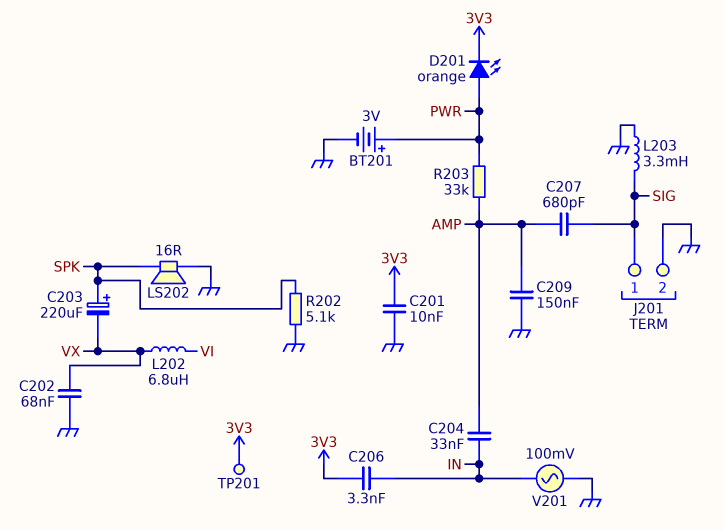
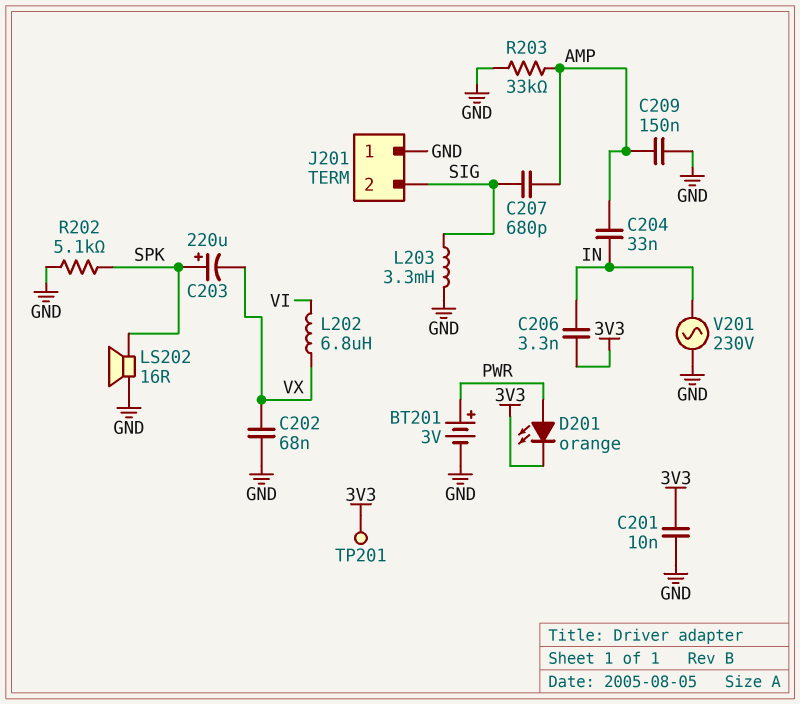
J201 pin 1: SIG -> GND
J201 pin 2: GND -> SIG
R203: 33k (AMP, PWR) -> 33k (AMP, GND)
V201: AC 100mV (GND, IN) -> AC 230V (GND, IN)

